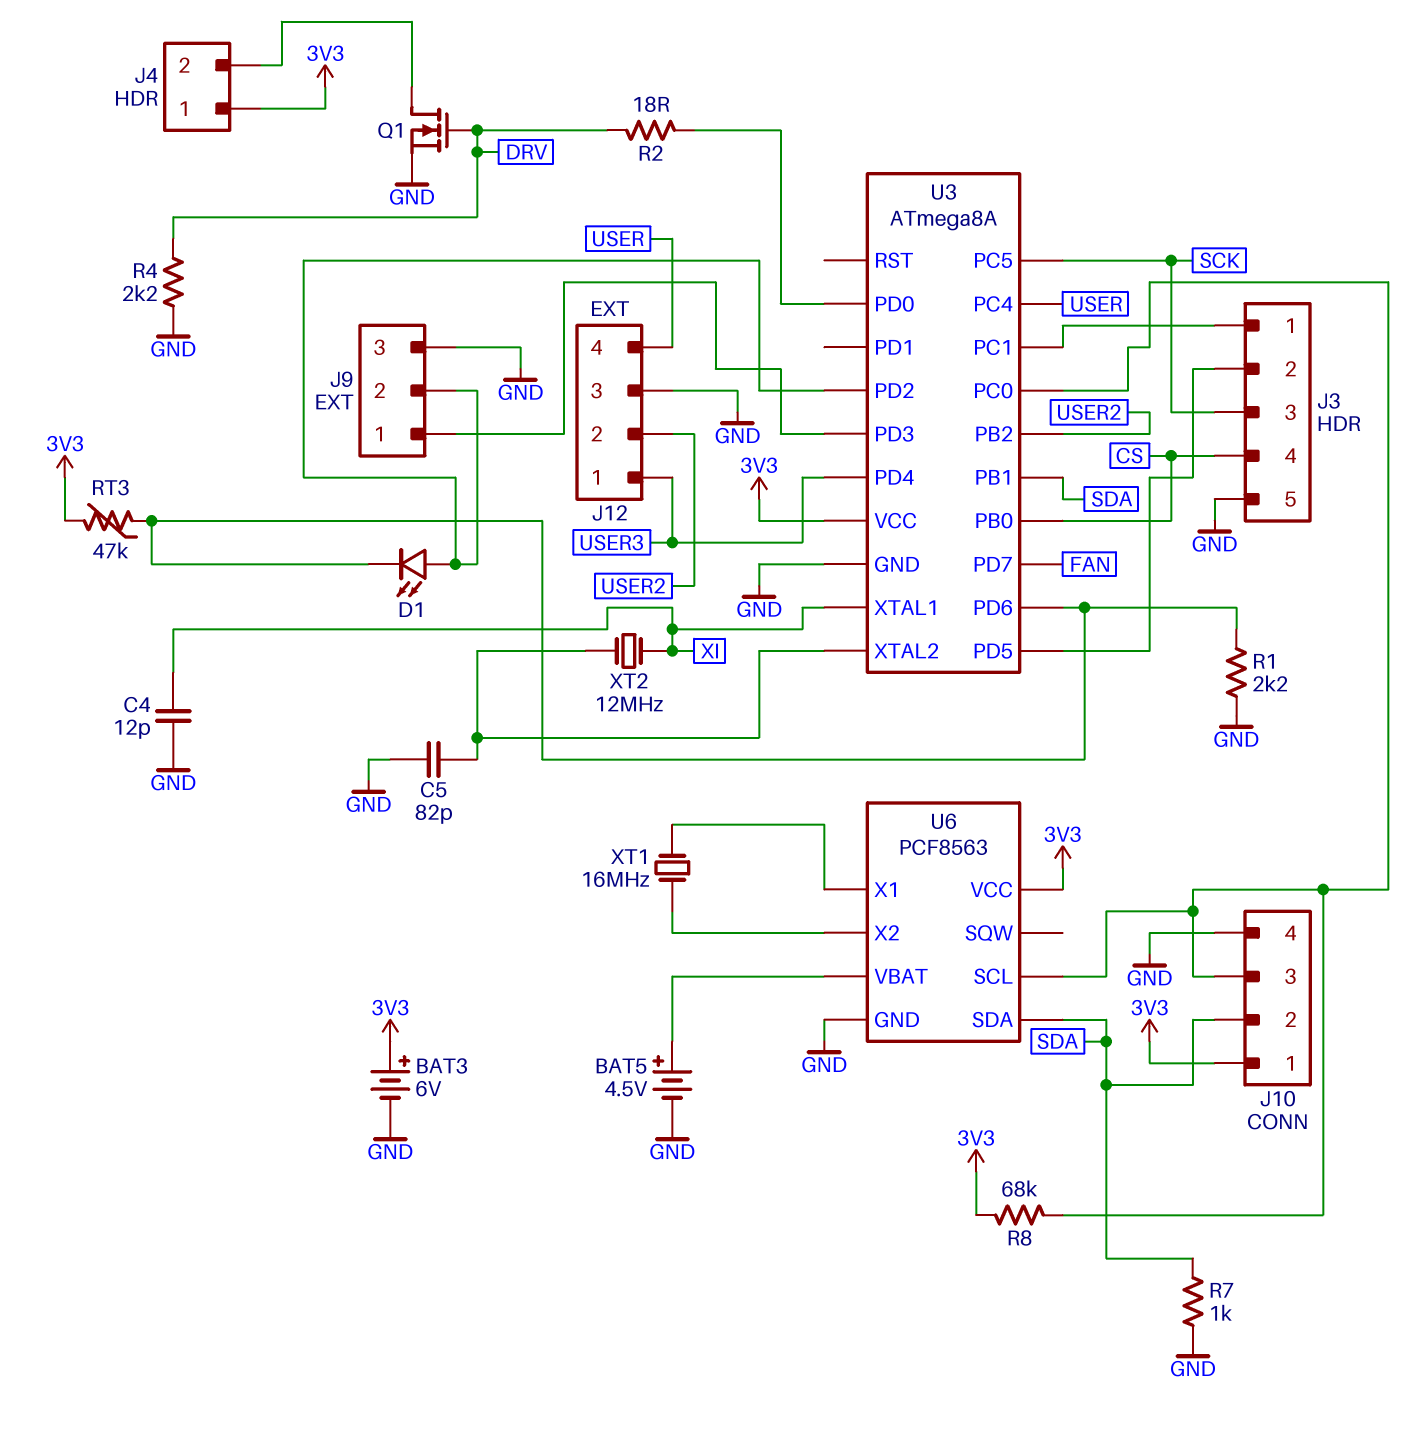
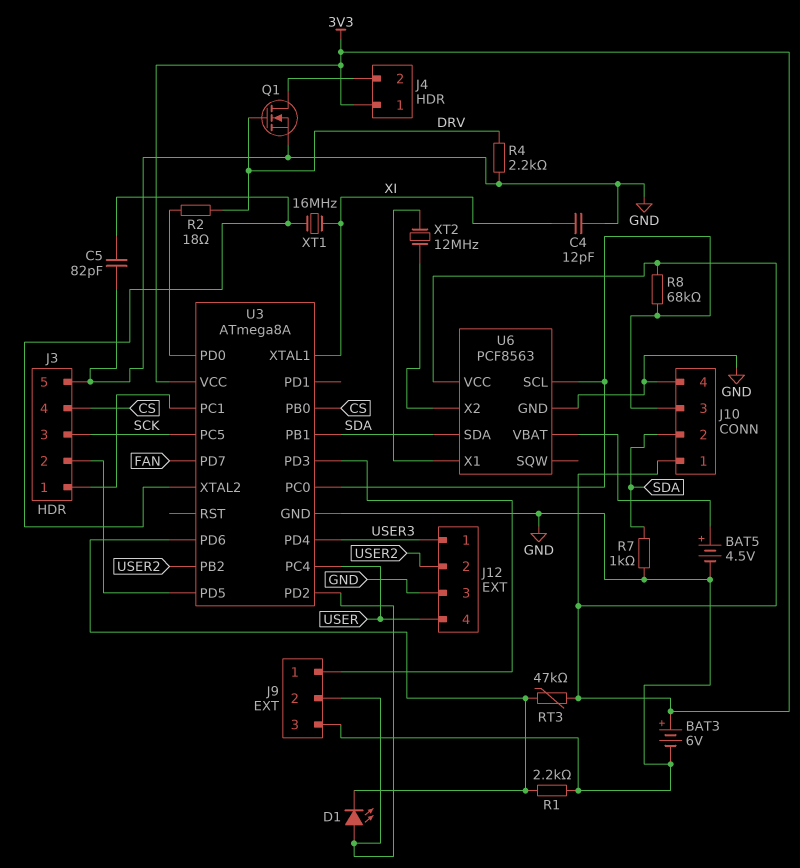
XT1: 16MHz (U6/X1, U6/X2) -> 16MHz (U3/XTAL2, XI)
XT2: 12MHz (U3/XTAL2, XI) -> 12MHz (U6/X1, U6/X2)

